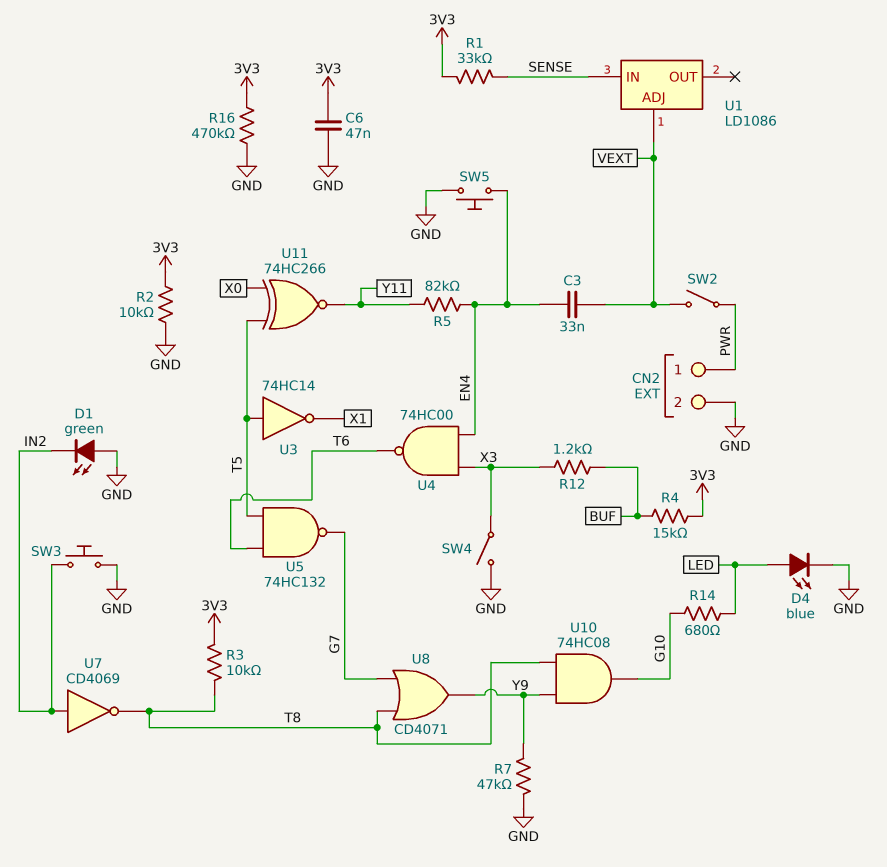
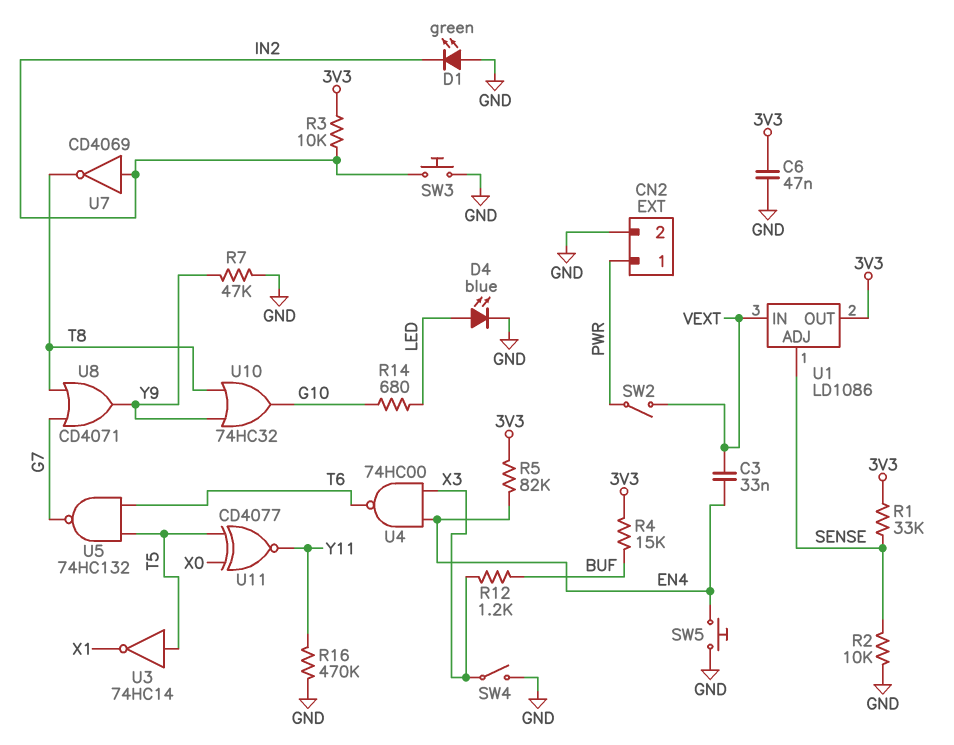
R2: 10k (3V3, GND) -> 10k (GND, SENSE)
R3: 10k (3V3, T8) -> 10k (3V3, IN2)
R5: 82k (EN4, Y11) -> 82k (3V3, EN4)
R16: 470k (3V3, GND) -> 470k (GND, Y11)
U1 pin ADJ: VEXT -> SENSE
U1 pin IN: SENSE -> VEXT
U1 pin OUT: none -> 3V3
U10: AND 74HC08 (in T8, in Y9, out G10) -> OR 74HC32 (in T8, in Y9, out G10)
U11: XNOR 74HC266 (in T5, in X0, out Y11) -> XNOR CD4077 (in T5, in X0, out Y11)

